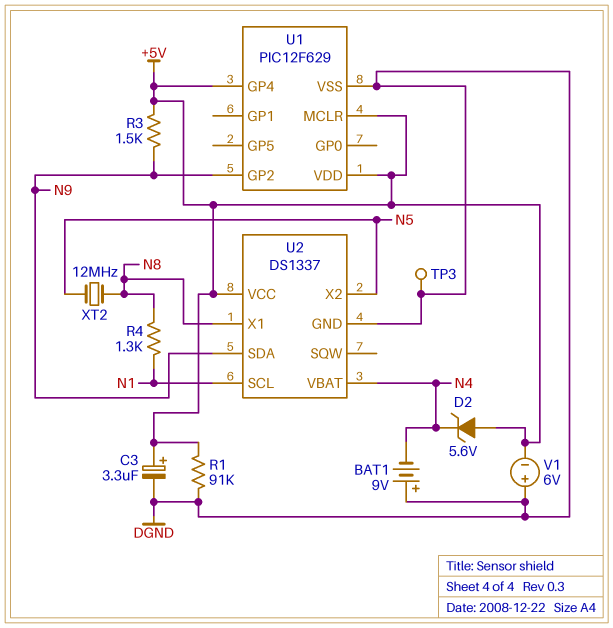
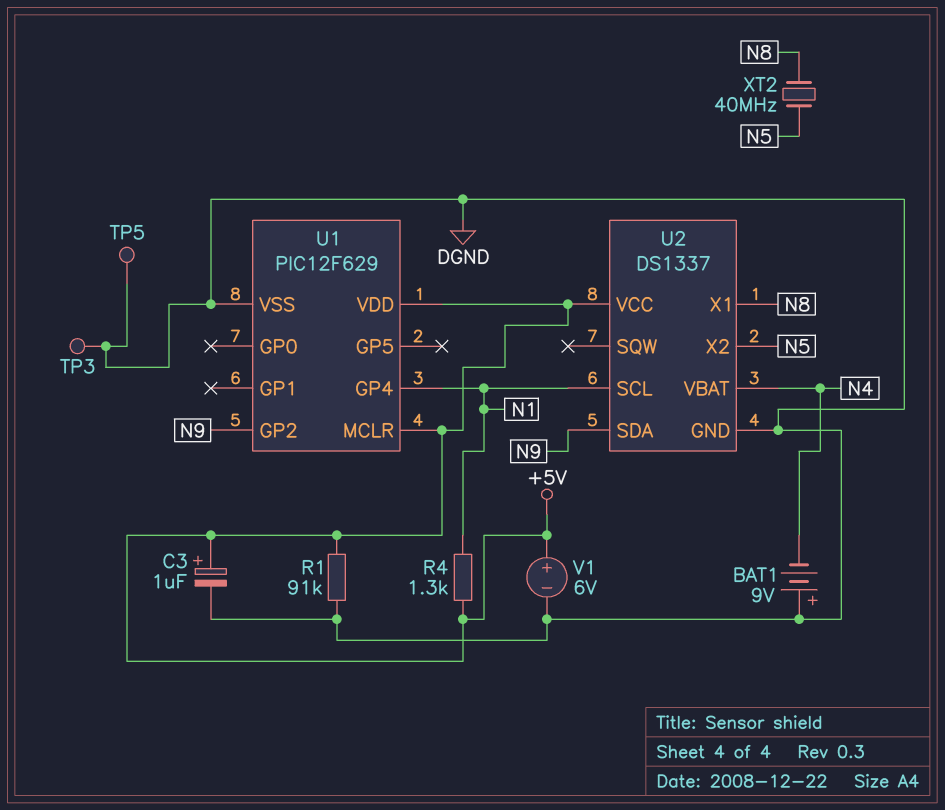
C3: 3.3uF (plus +5V, minus DGND) -> 1uF (plus +5V, minus DGND)
D2: zener 5.6V (A +5V, K N4) -> none
R3: 1.5k (+5V, N9) -> none
R4: 1.3k (N1, N8) -> 1.3k (+5V, N1)
TP5: none -> test point (DGND)
U1 pin GP4: +5V -> N1
V1: 6V (plus DGND, minus +5V) -> 6V (plus +5V, minus DGND)
XT2: 12MHz (N5, N8) -> 40MHz (N5, N8)

